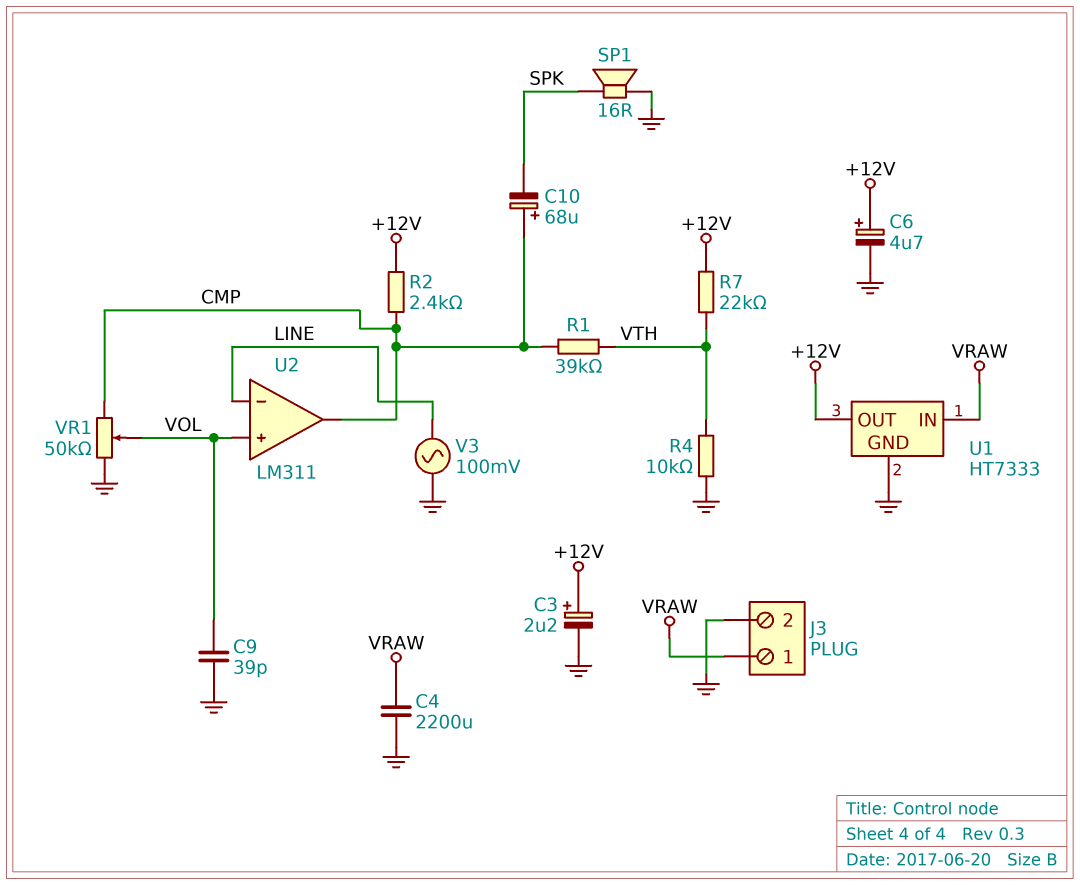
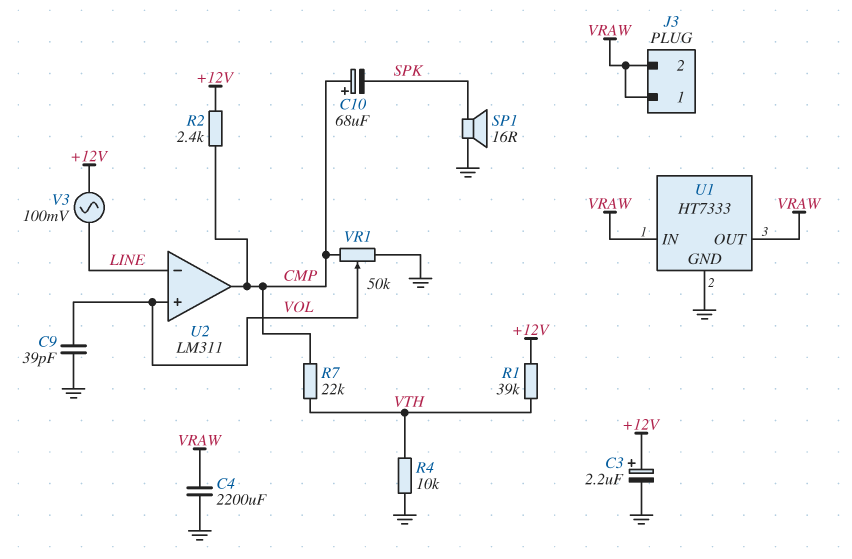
C6: 4.7uF (plus +12V, minus GND) -> none
J3 pin 2: GND -> VRAW
R1: 39k (CMP, VTH) -> 39k (+12V, VTH)
R7: 22k (+12V, VTH) -> 22k (CMP, VTH)
U1 pin OUT: +12V -> VRAW
V3: AC 100mV (GND, LINE) -> AC 100mV (+12V, LINE)

